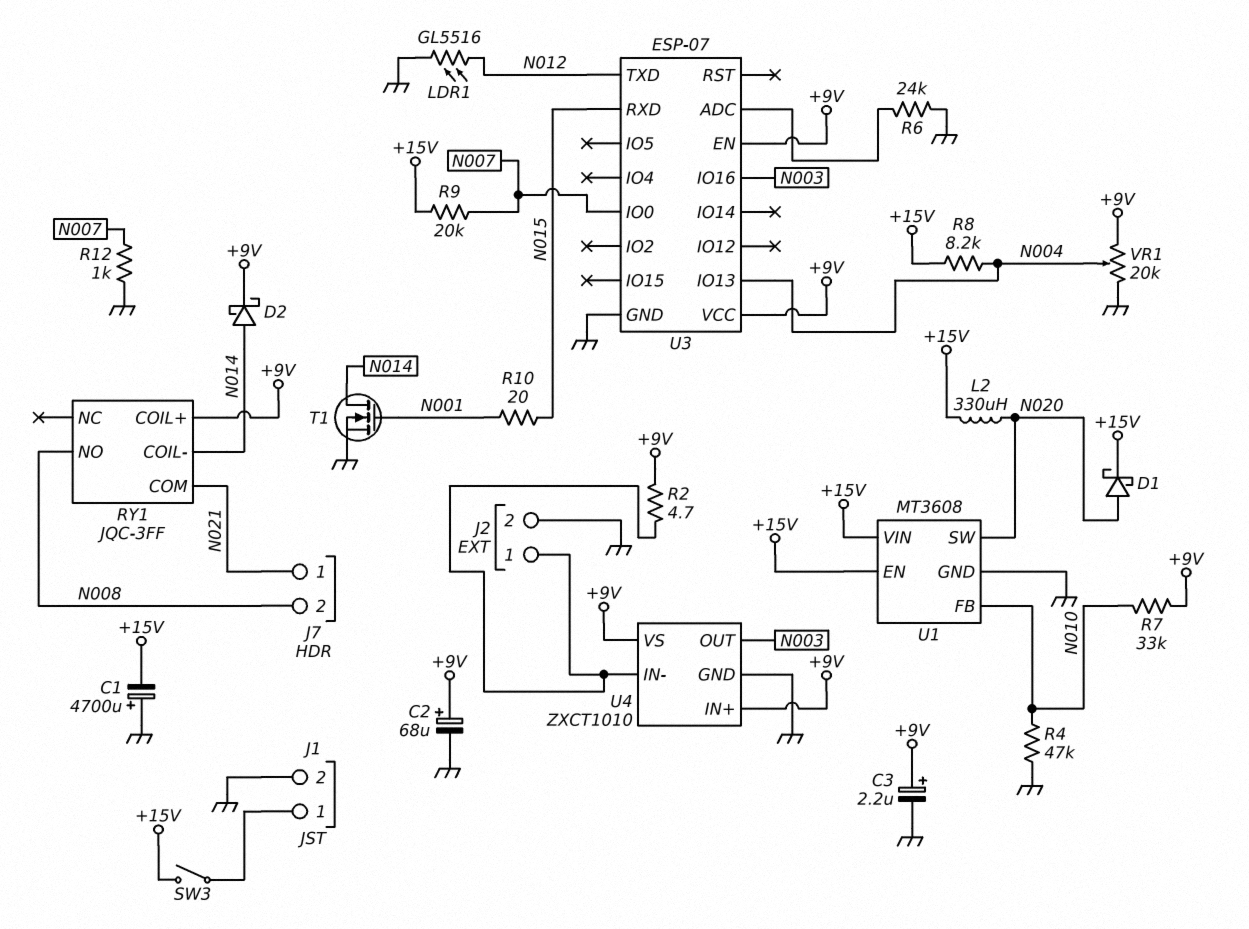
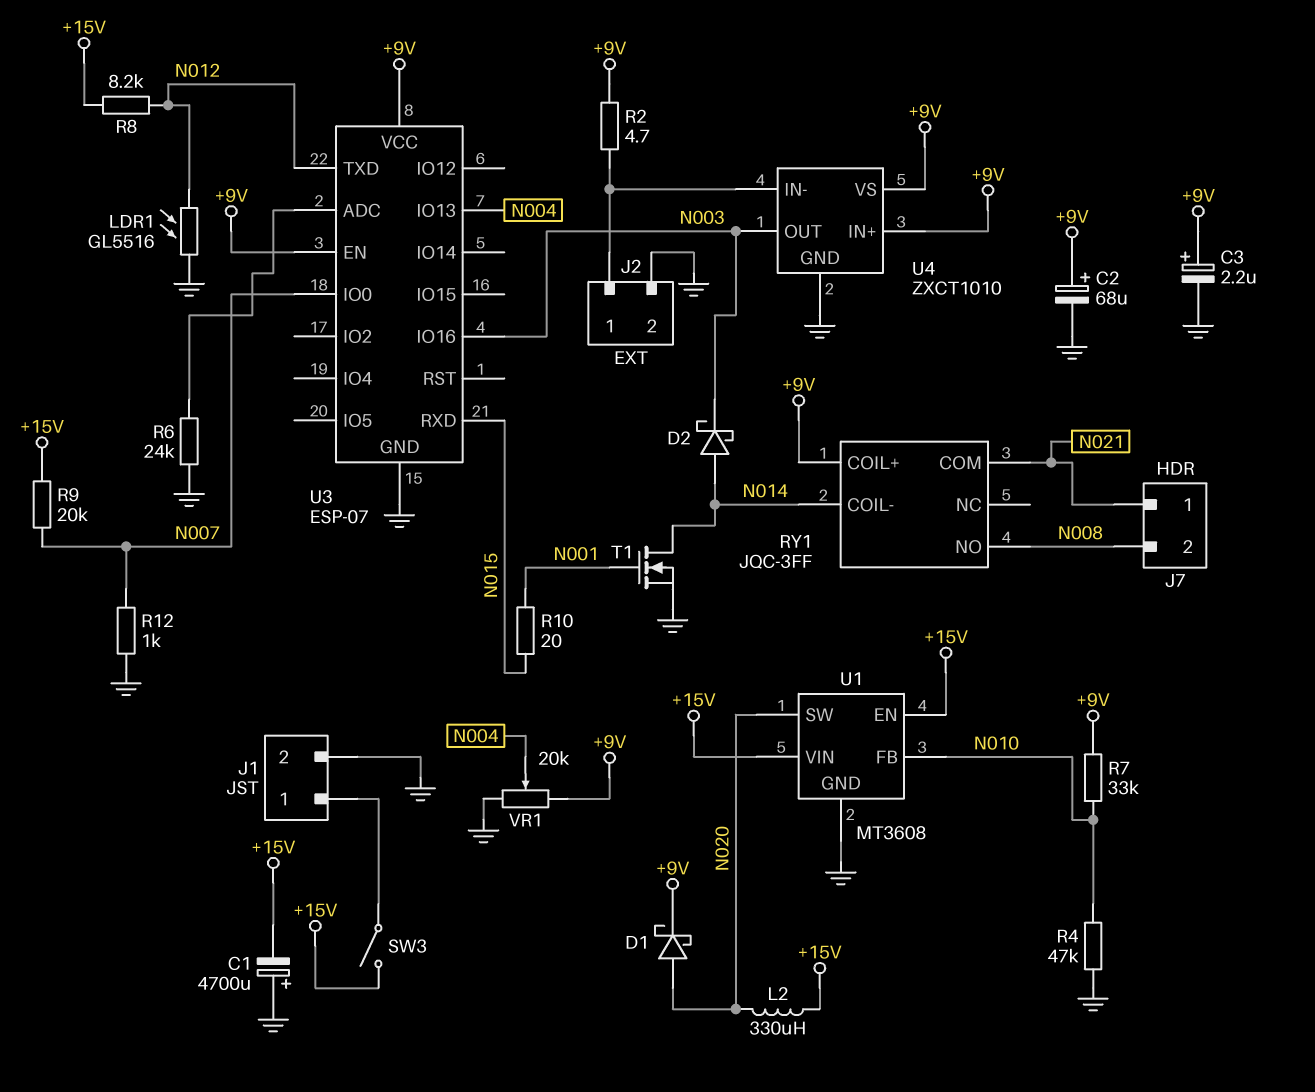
D1: schottky (A N020, K +15V) -> schottky (A N020, K +9V)
D2: schottky (A N014, K +9V) -> schottky (A N014, K N003)
R8: 8.2k (+15V, N004) -> 8.2k (+15V, N012)

